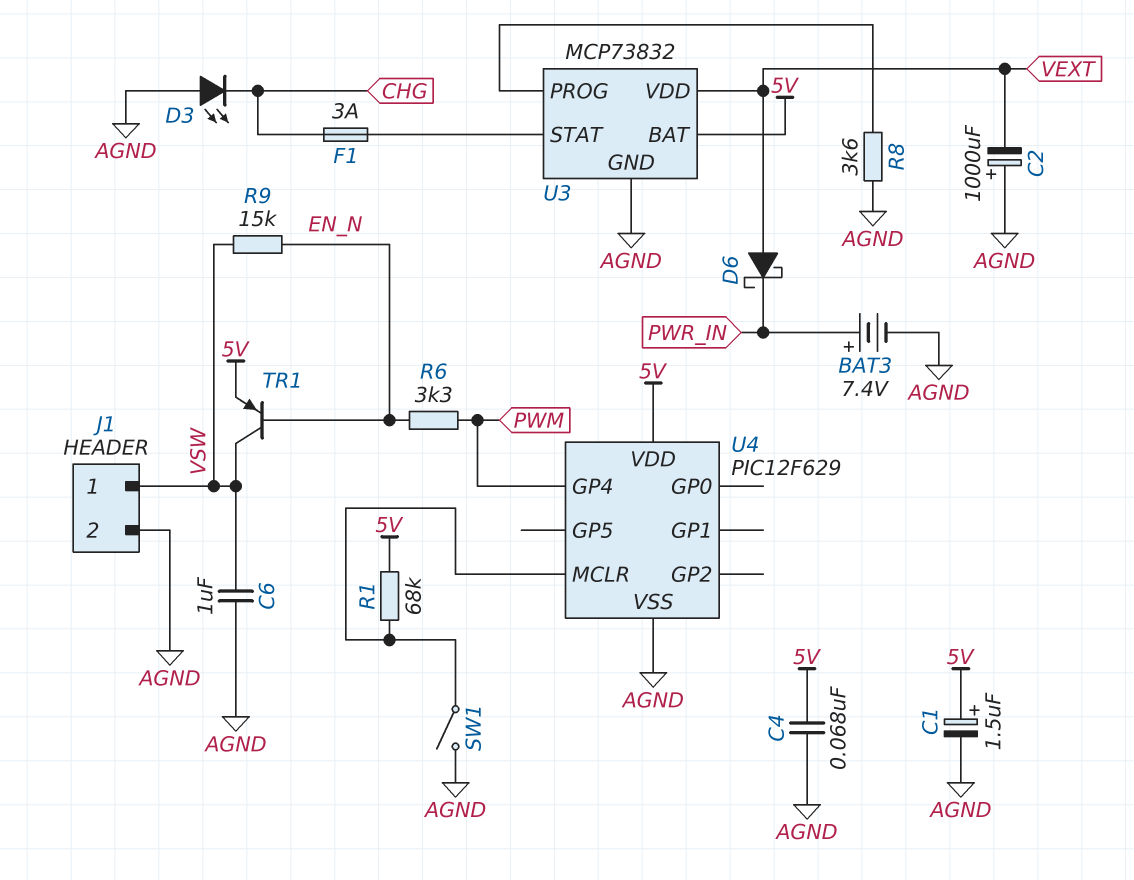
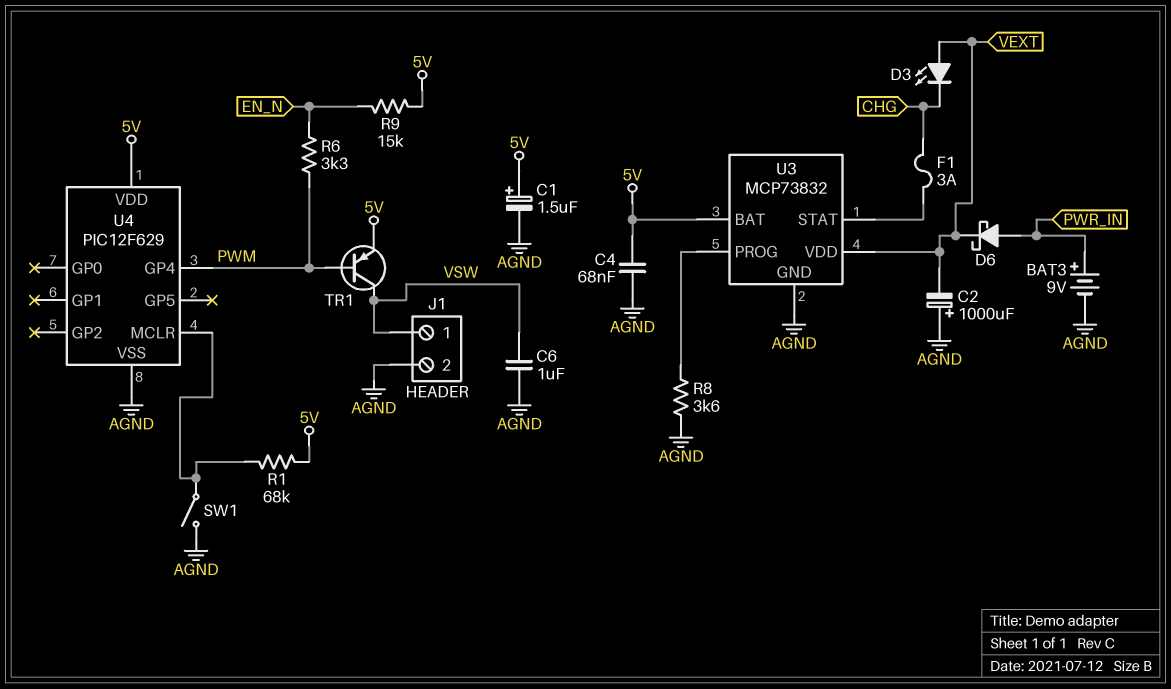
BAT3: 7.4V (plus PWR_IN, minus AGND) -> 9V (plus PWR_IN, minus AGND)
D3: LED (A AGND, K CHG) -> LED (A VEXT, K CHG)
D6: schottky (A VEXT, K PWR_IN) -> schottky (A PWR_IN, K VEXT)
R9: 15k (EN_N, VSW) -> 15k (5V, EN_N)
TR1: PNP (B EN_N, C VSW, E 5V) -> PNP (B PWM, C VSW, E 5V)

